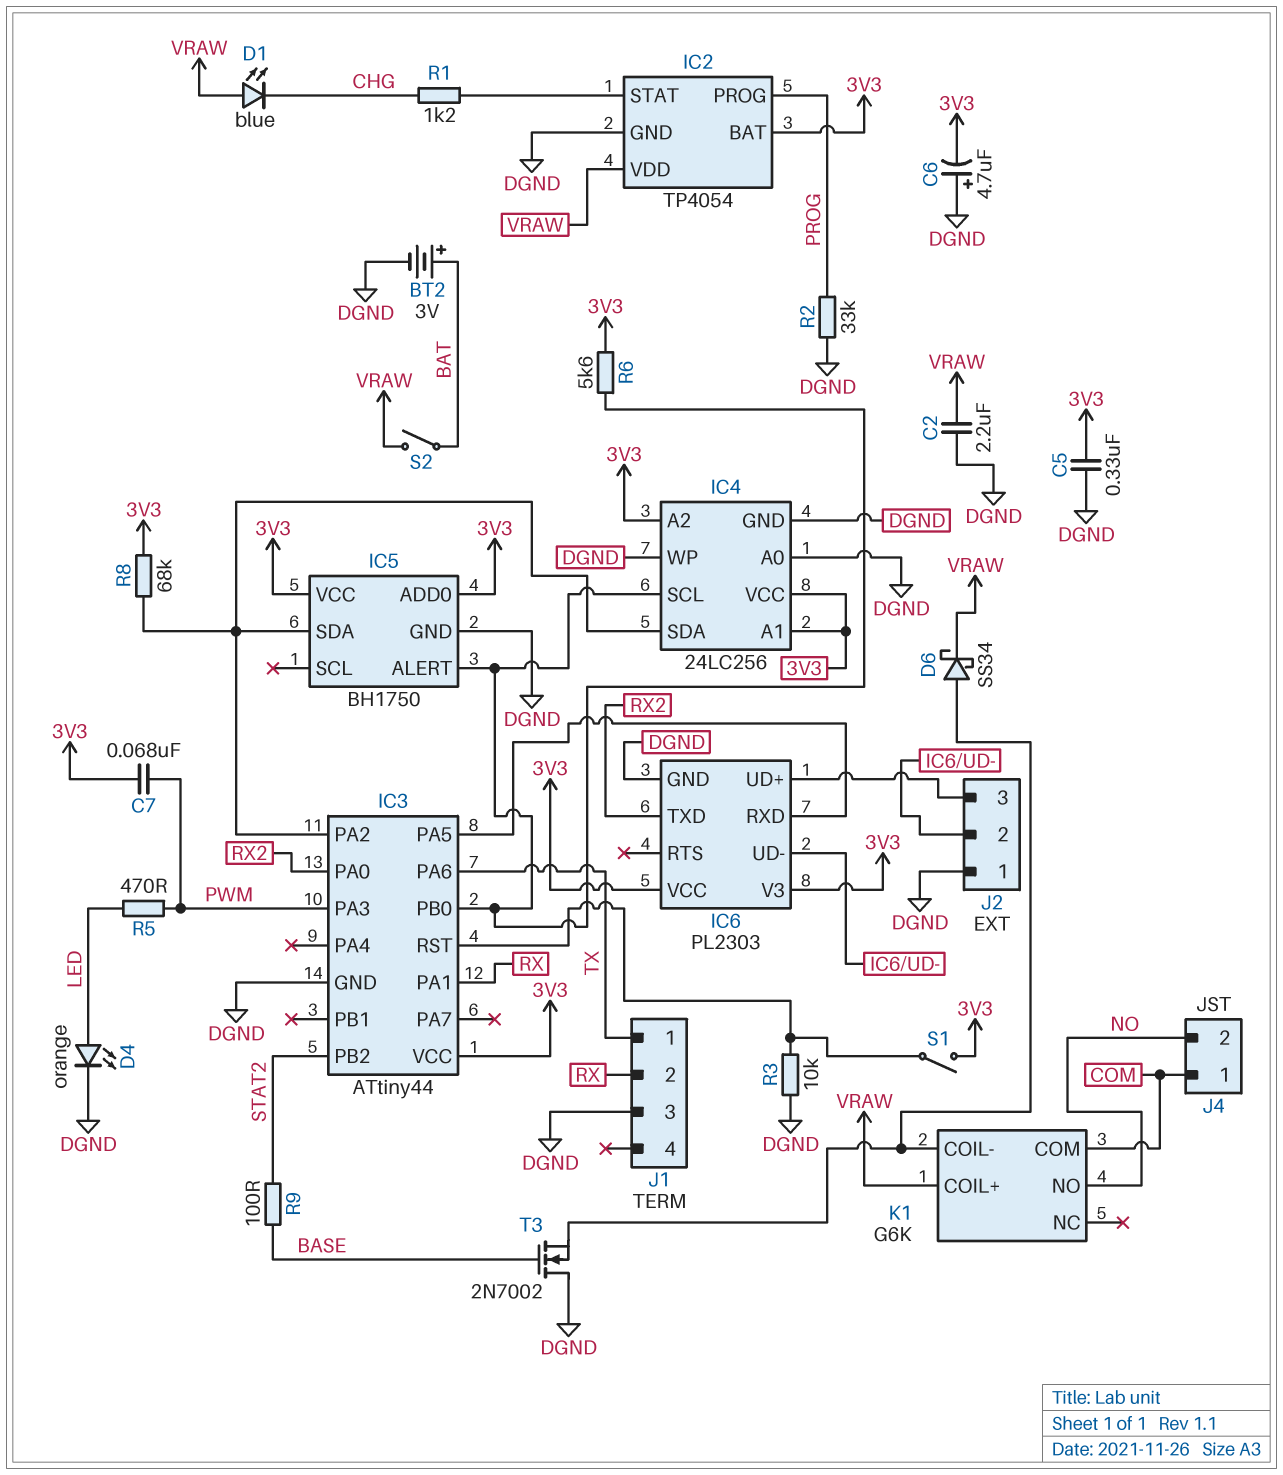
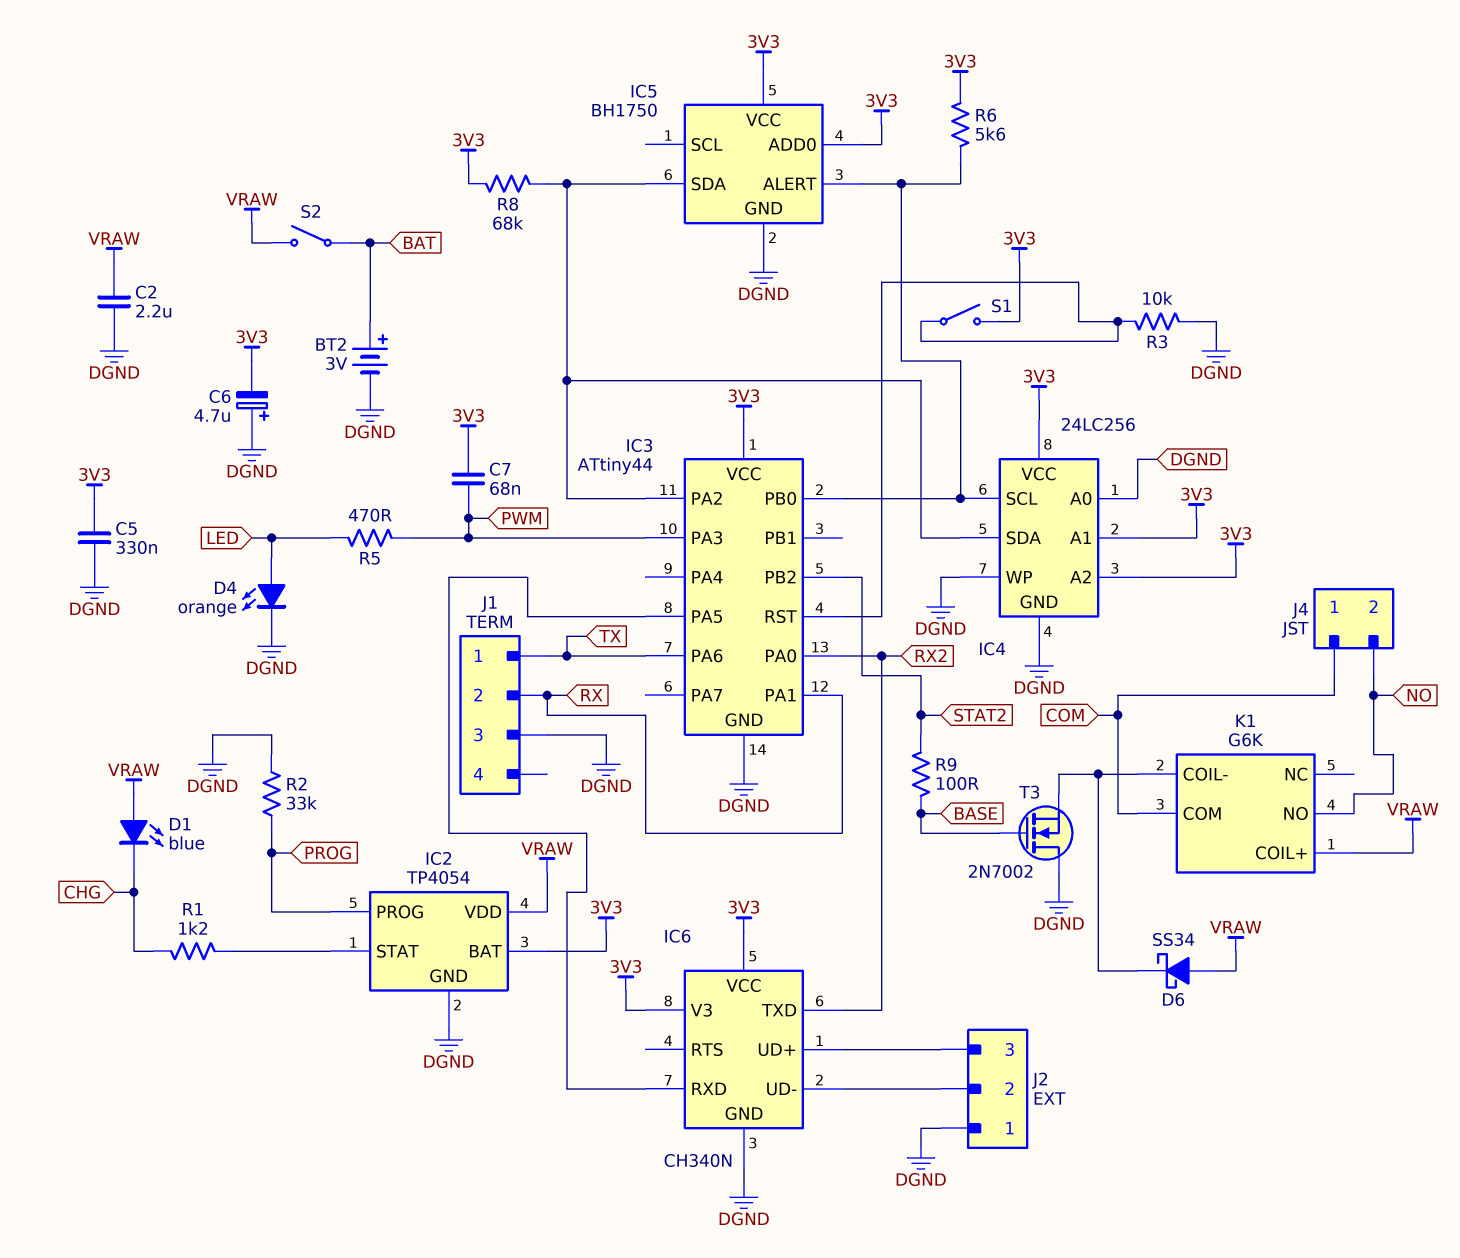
D6: schottky SS34 (A K1/COIL-, K VRAW) -> schottky SS34 (A VRAW, K K1/COIL-)
IC6: PL2303 -> CH340N

